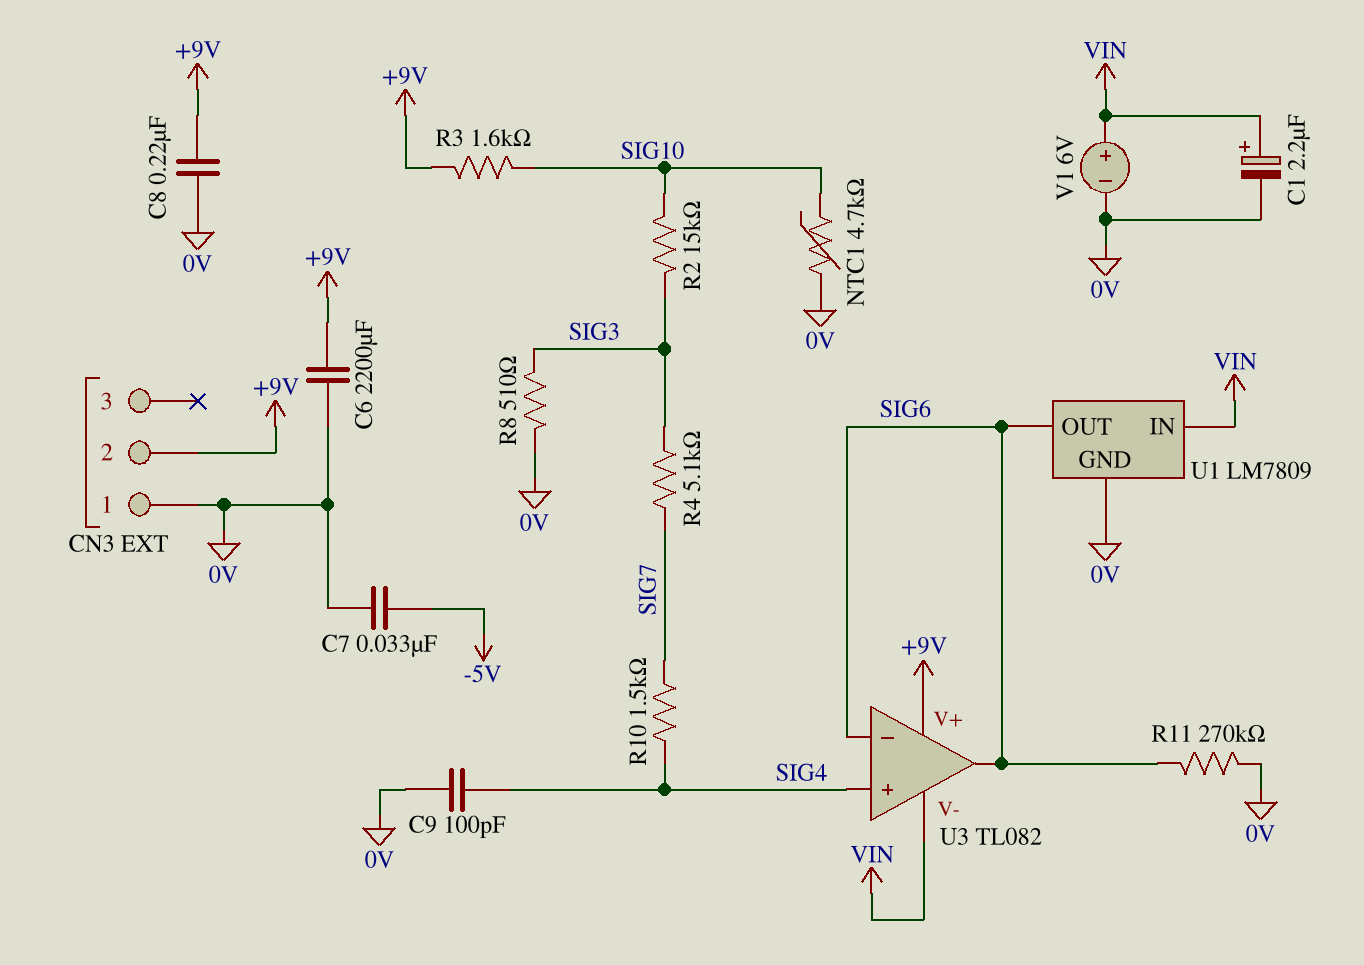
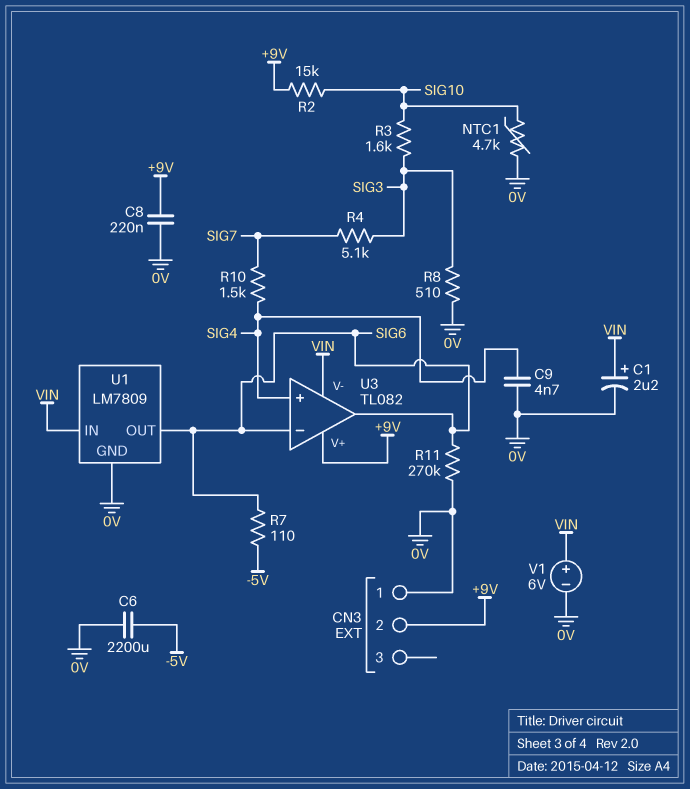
C6: 2200uF (+9V, 0V) -> 2200uF (-5V, 0V)
C7: 33nF (-5V, 0V) -> none
C9: 100pF (0V, SIG4) -> 4.7nF (0V, SIG4)
R2: 15k (SIG3, SIG10) -> 15k (+9V, SIG10)
R3: 1.6k (+9V, SIG10) -> 1.6k (SIG3, SIG10)
R7: none -> 110 (-5V, SIG6)

